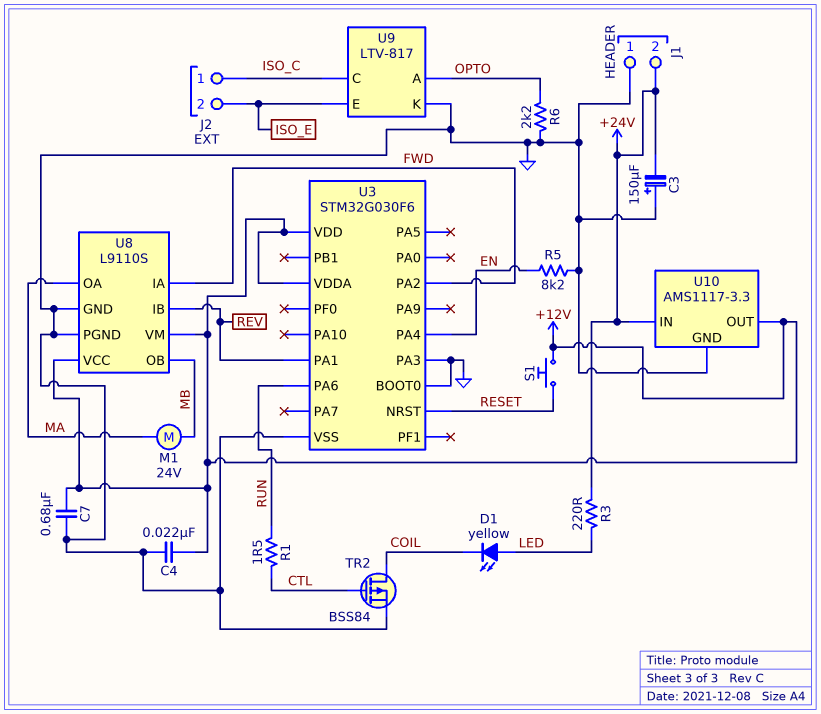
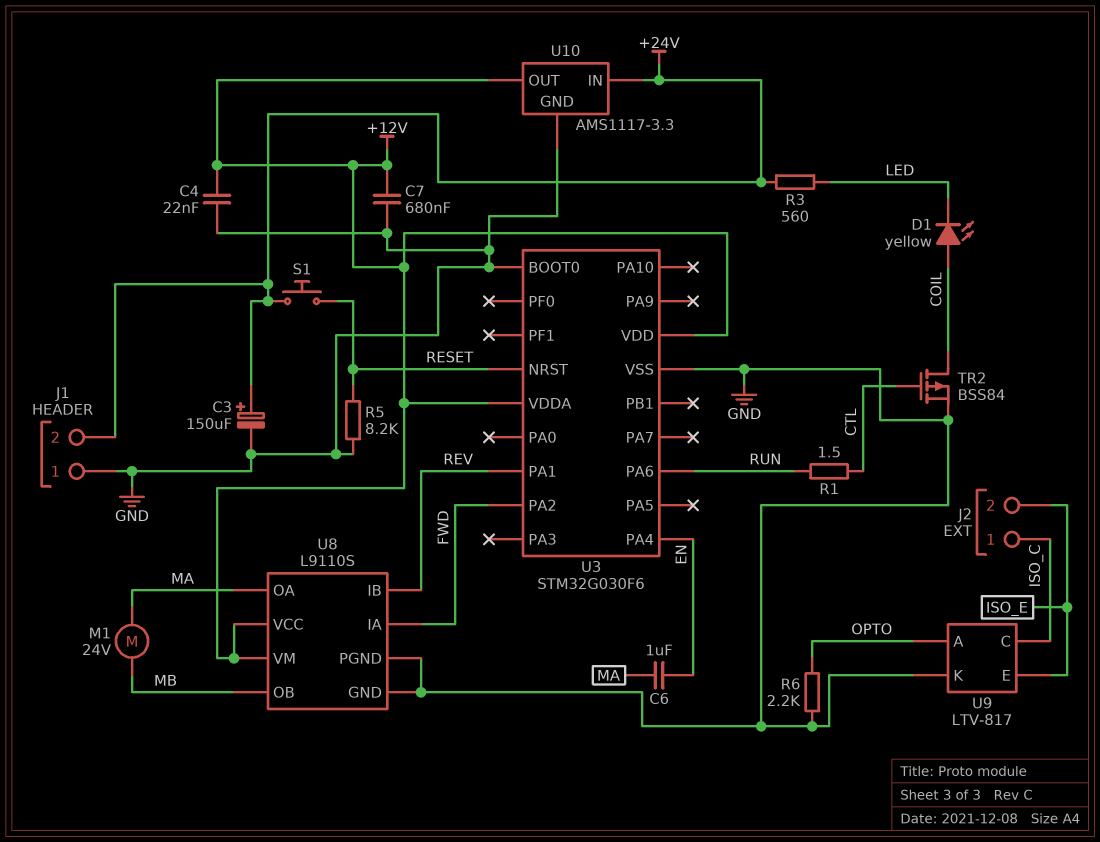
C3: 150uF (plus GND, minus +24V) -> 150uF (plus +24V, minus GND)
C6: none -> 1uF (EN, MA)
D1: LED yellow (A LED, K COIL) -> LED yellow (A COIL, K LED)
R3: 220 (+24V, LED) -> 560 (+24V, LED)
R5: 8.2k (EN, GND) -> 8.2k (GND, RESET)
S1: button (+12V, RESET) -> button (+24V, RESET)
U3 pin PA3: GND -> none

